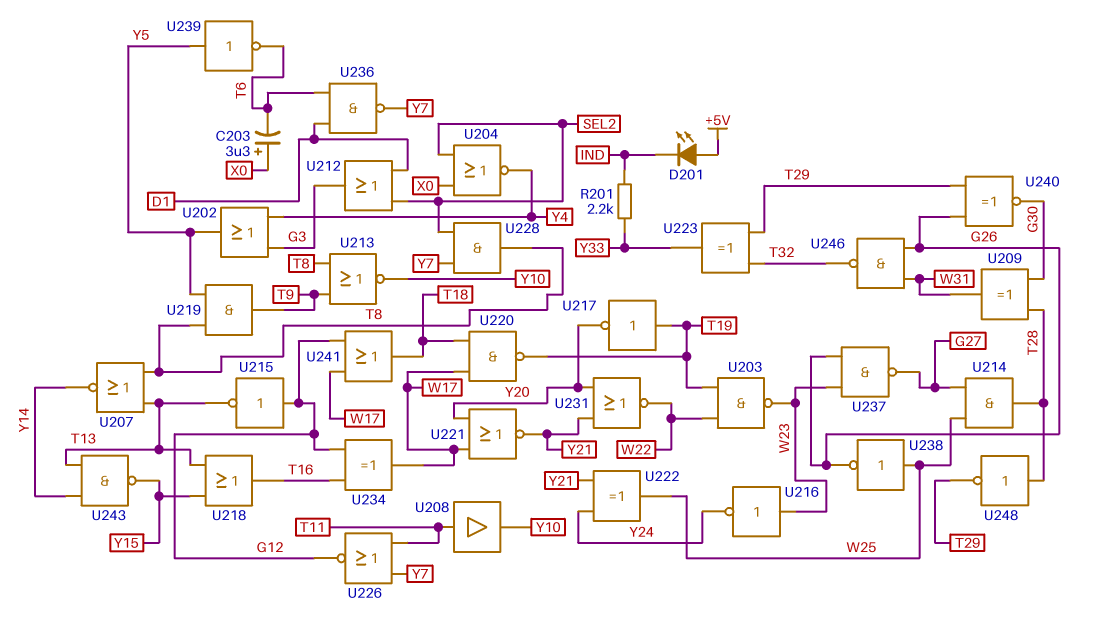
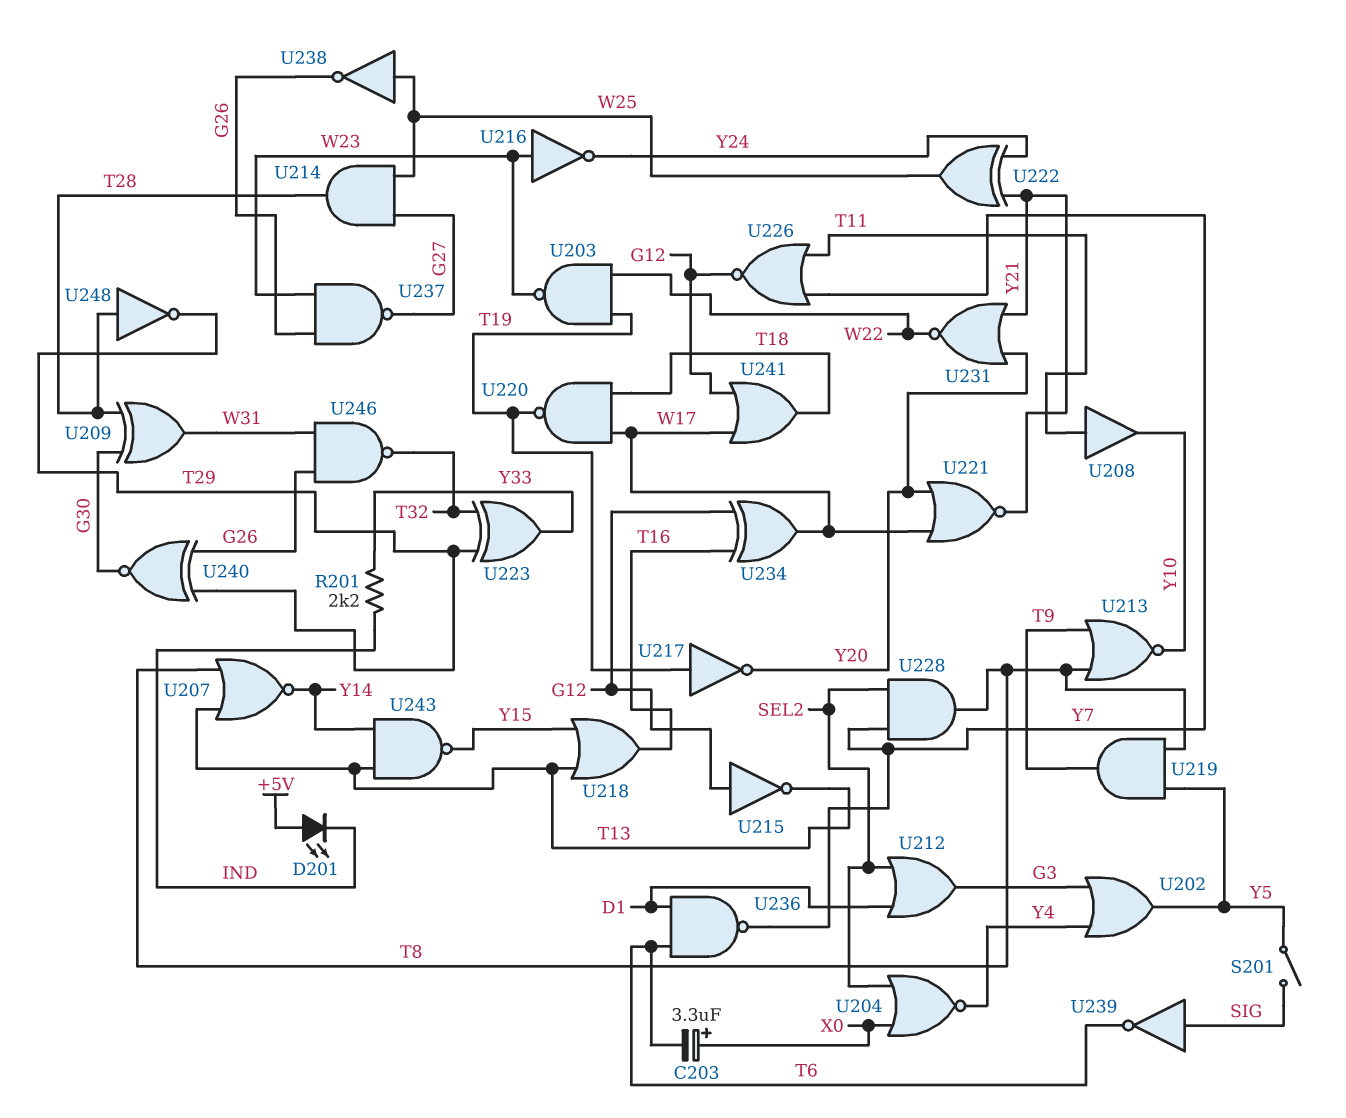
S201: none -> switch (SIG, Y5)
U239: NOT (in Y5, out T6) -> NOT (in SIG, out T6)

